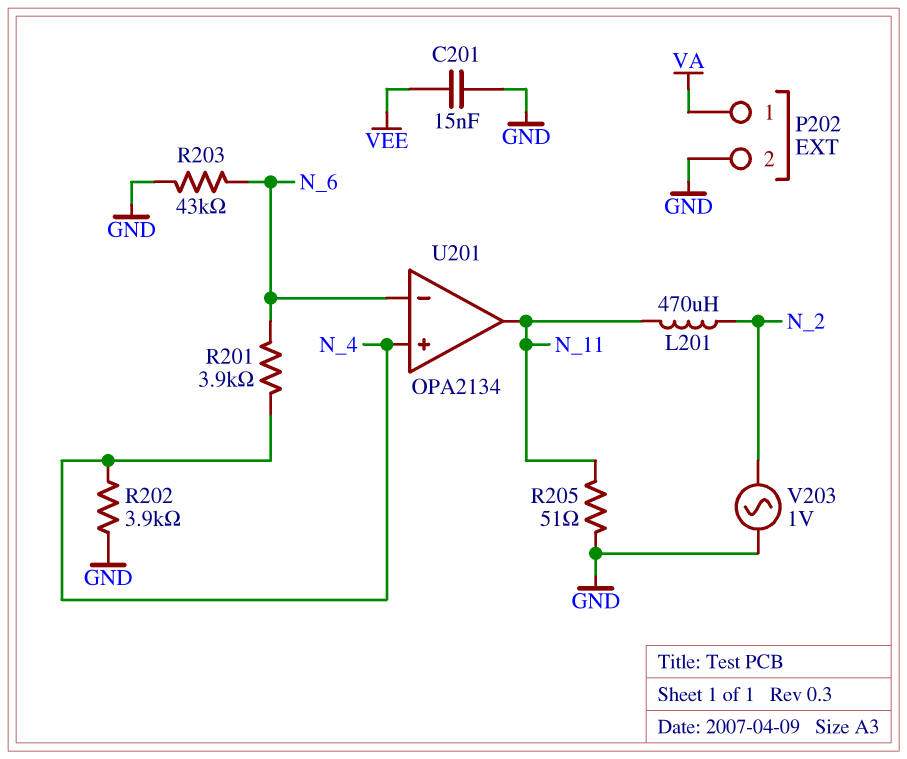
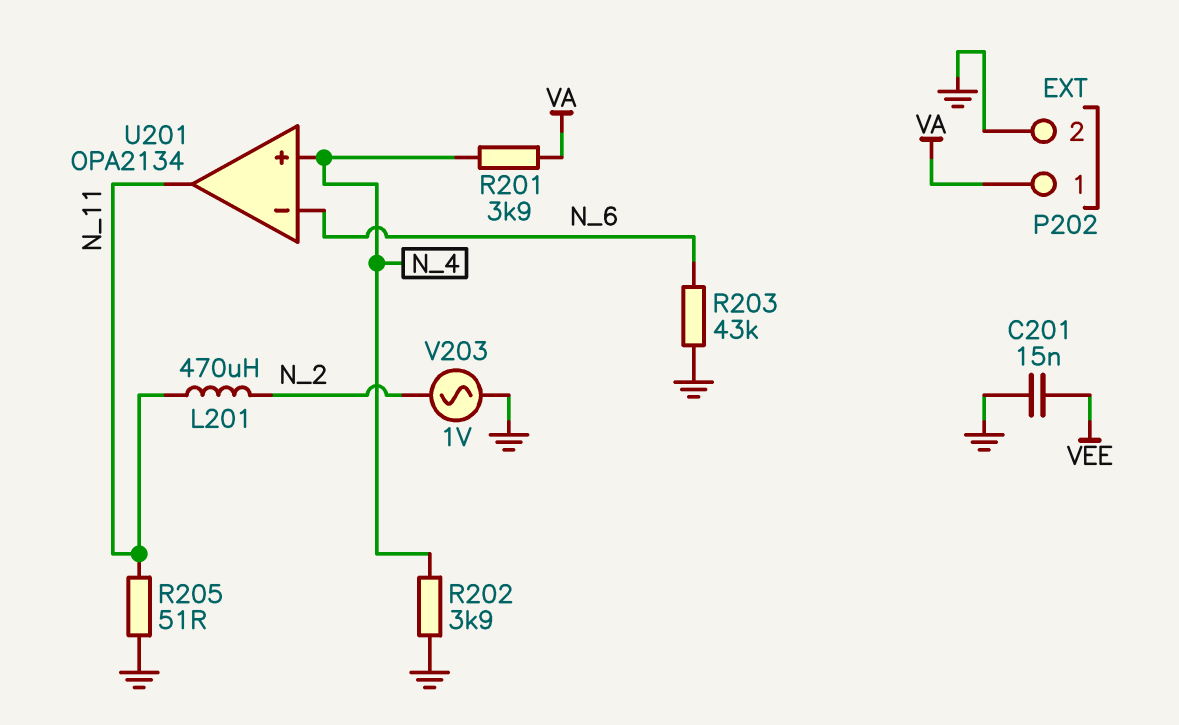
R201: 3.9k (N_4, N_6) -> 3.9k (N_4, VA)

